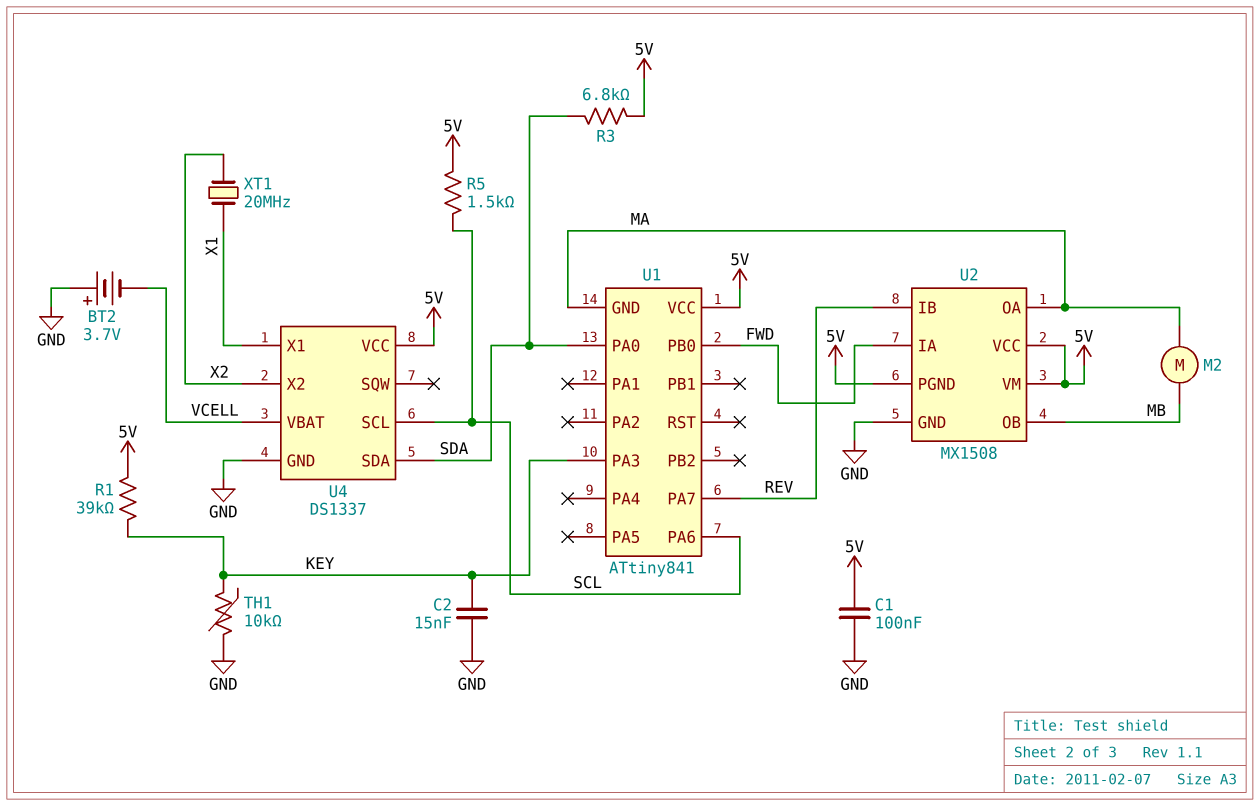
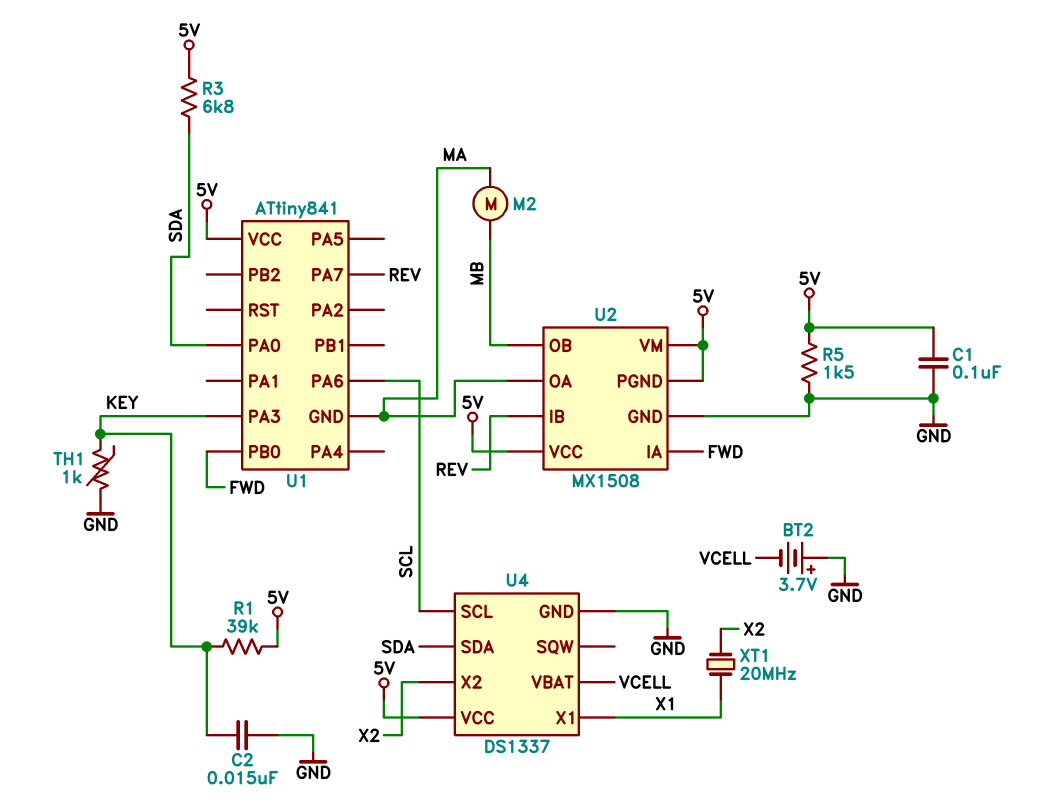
R5: 1.5k (5V, SCL) -> 1.5k (5V, GND)
TH1: 10k (GND, KEY) -> 1k (GND, KEY)

